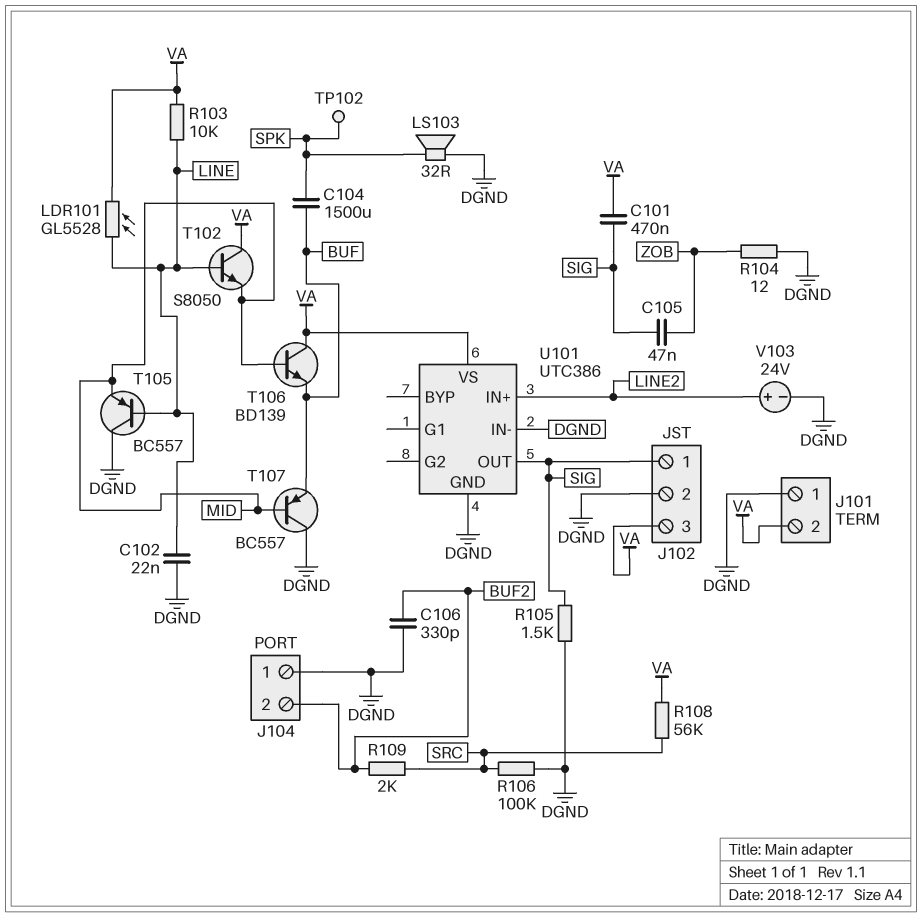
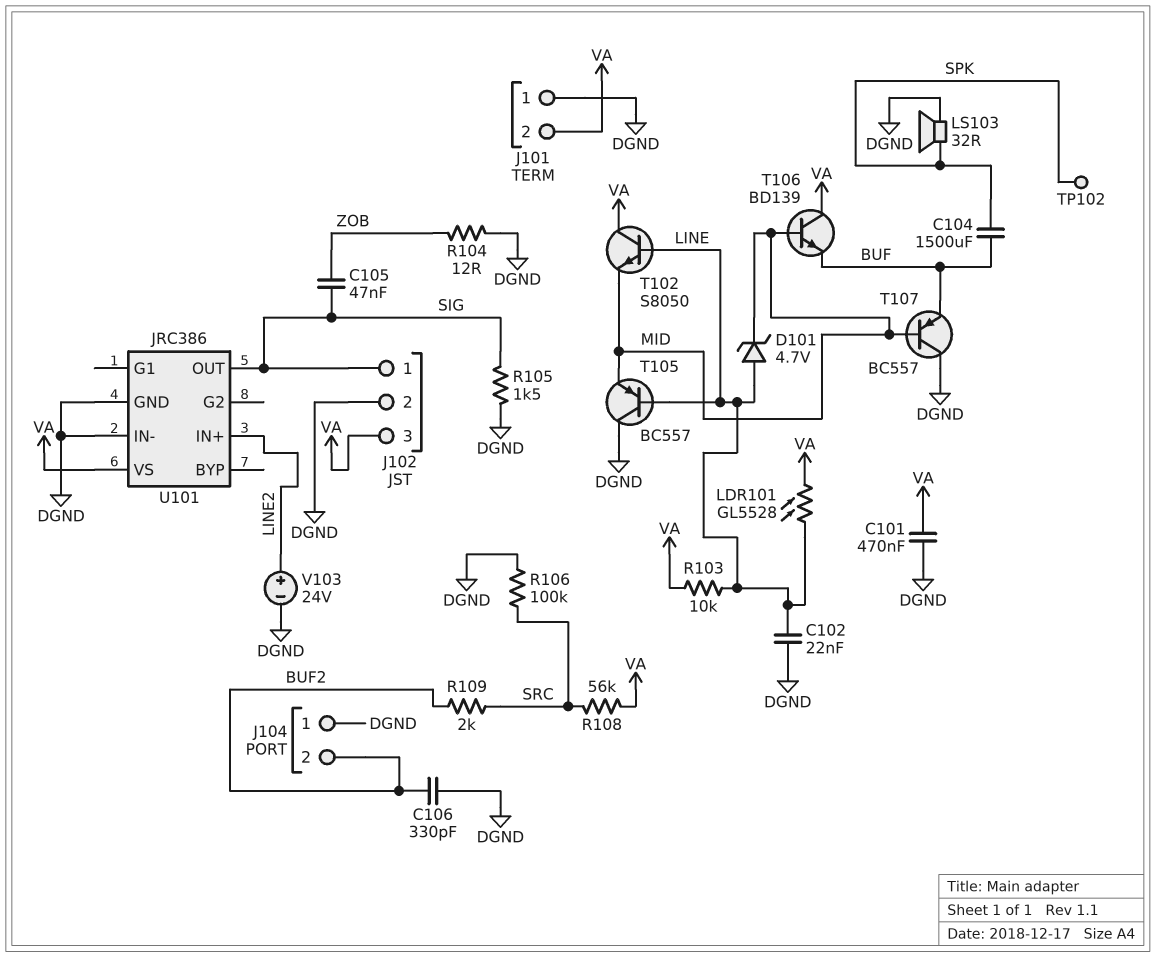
C101: 470nF (SIG, VA) -> 470nF (DGND, VA)
D101: none -> zener 4.7V (A LINE, K MID)
U101: UTC386 -> JRC386

